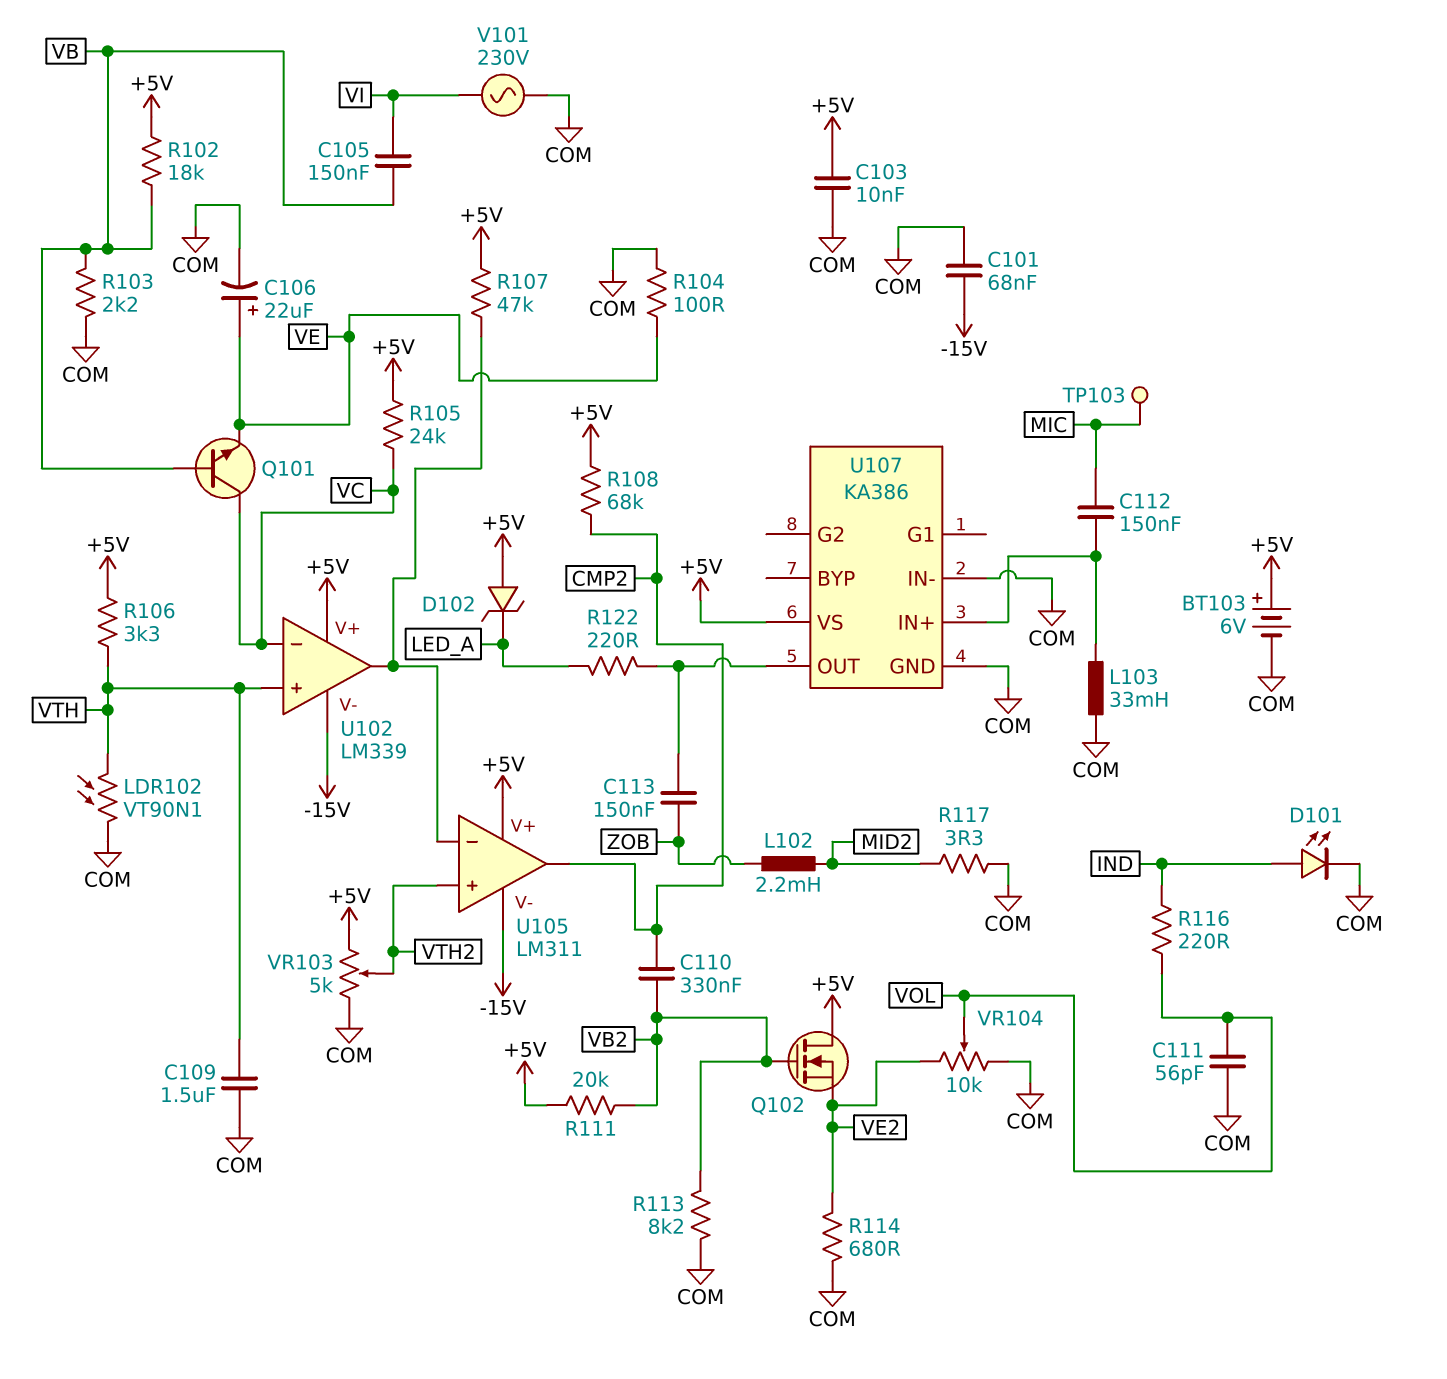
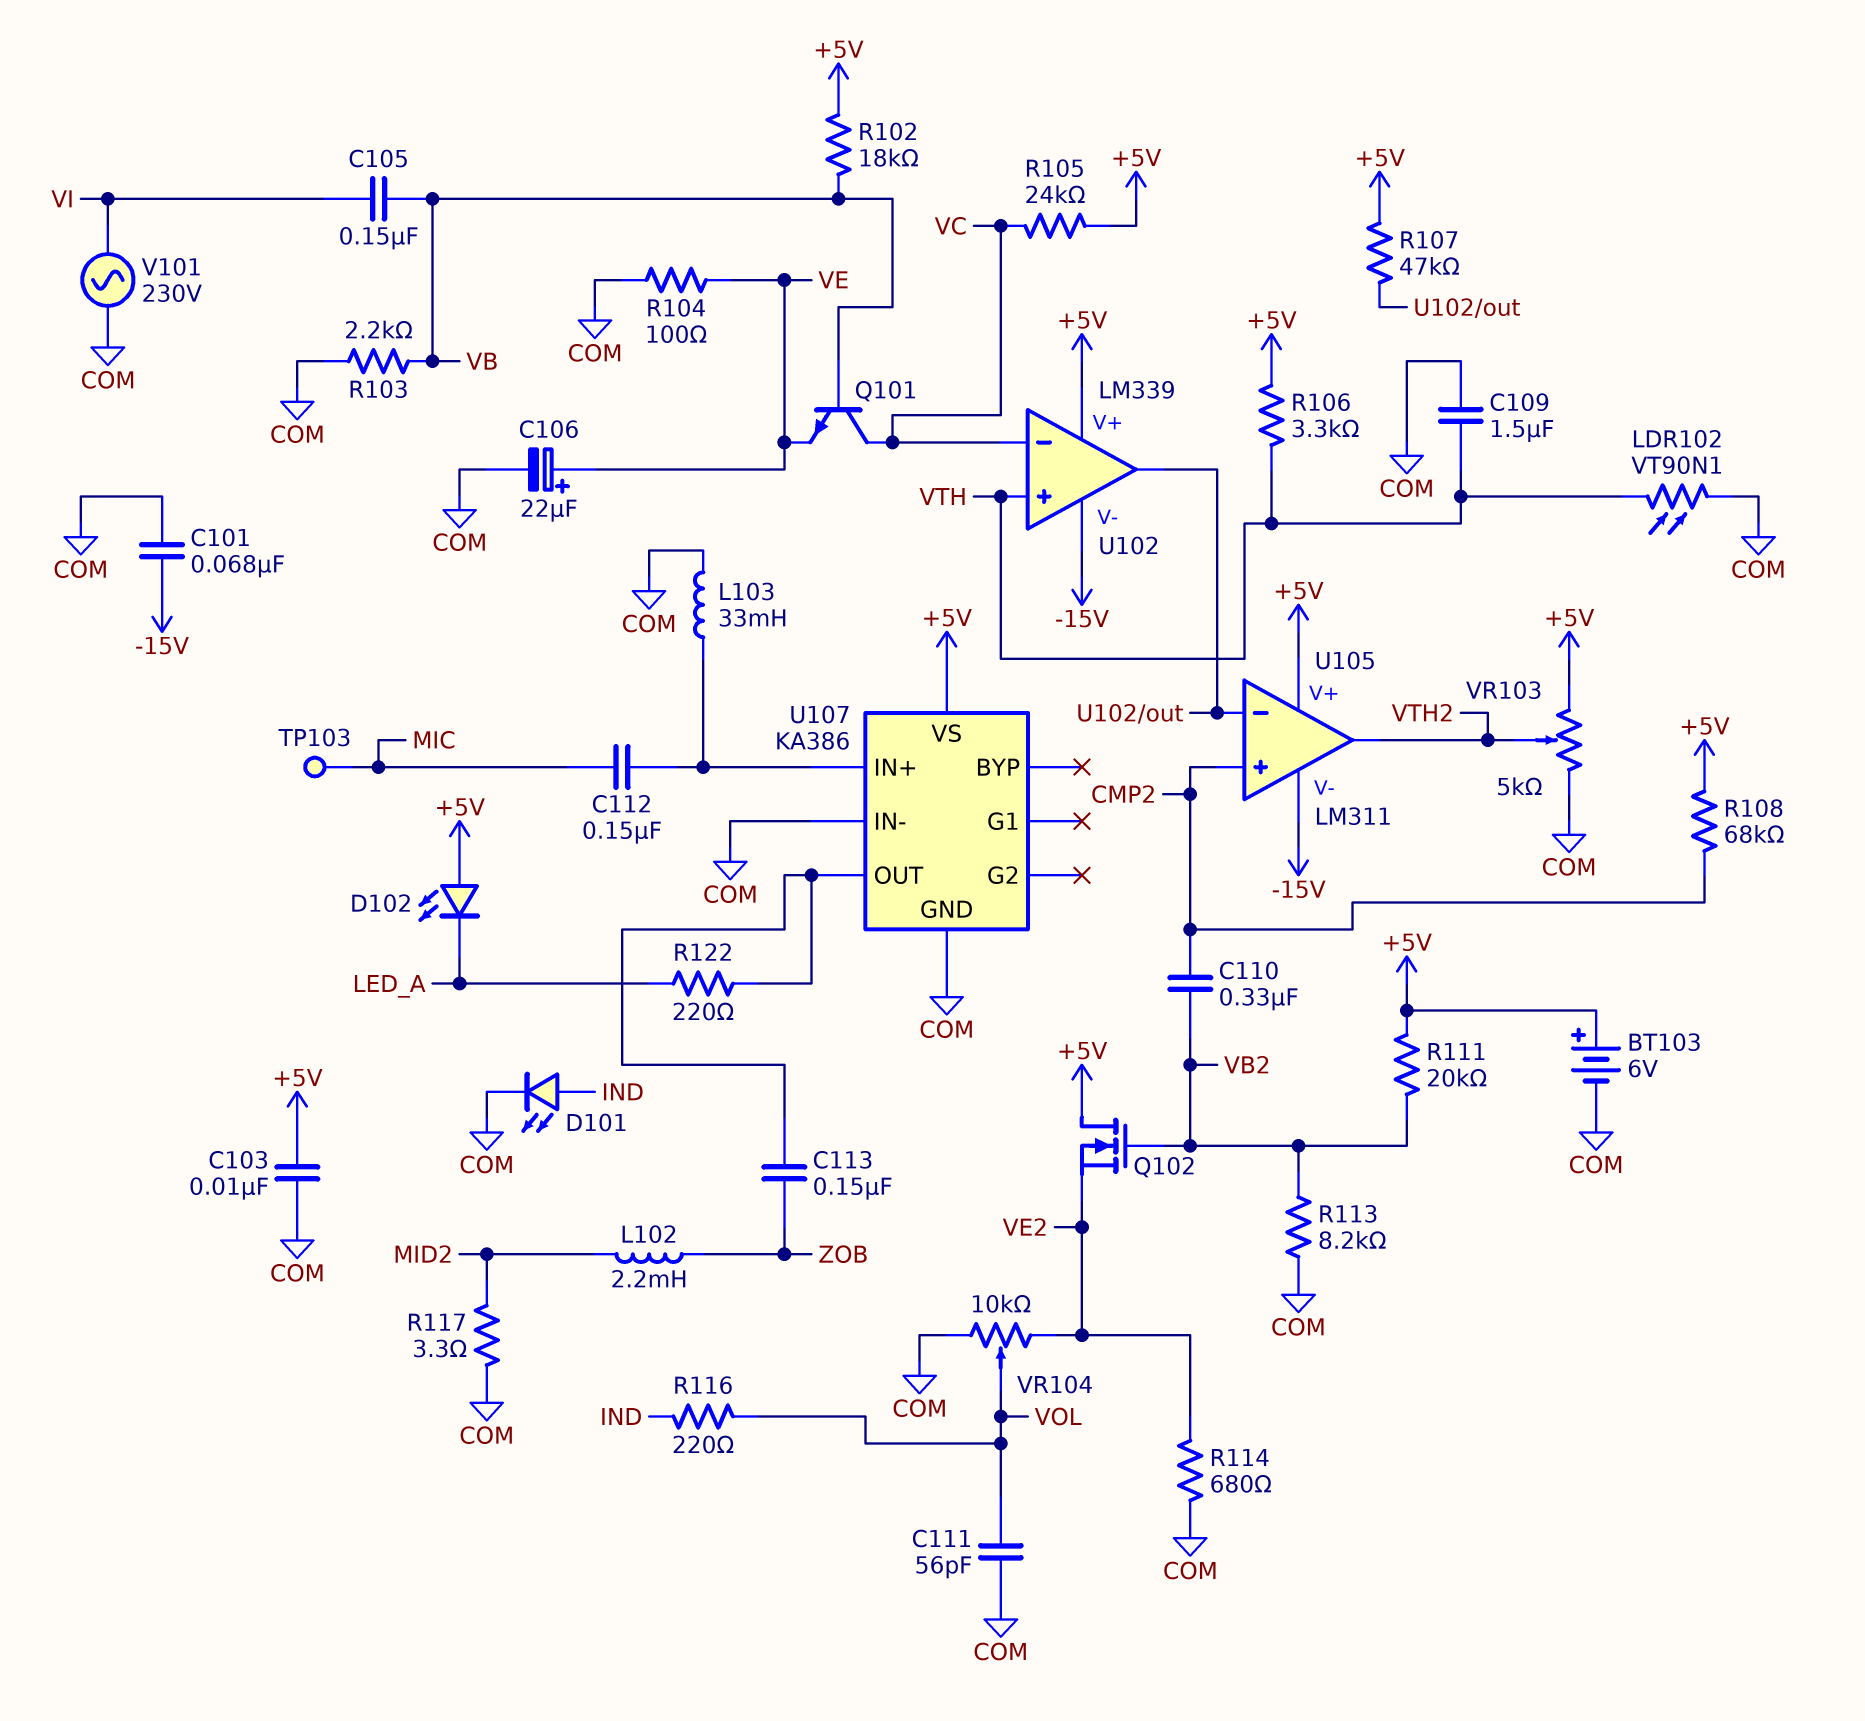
D102: zener (A +5V, K LED_A) -> LED (A +5V, K LED_A)
U105 pin in+: VTH2 -> CMP2
U105 pin out: CMP2 -> VTH2

